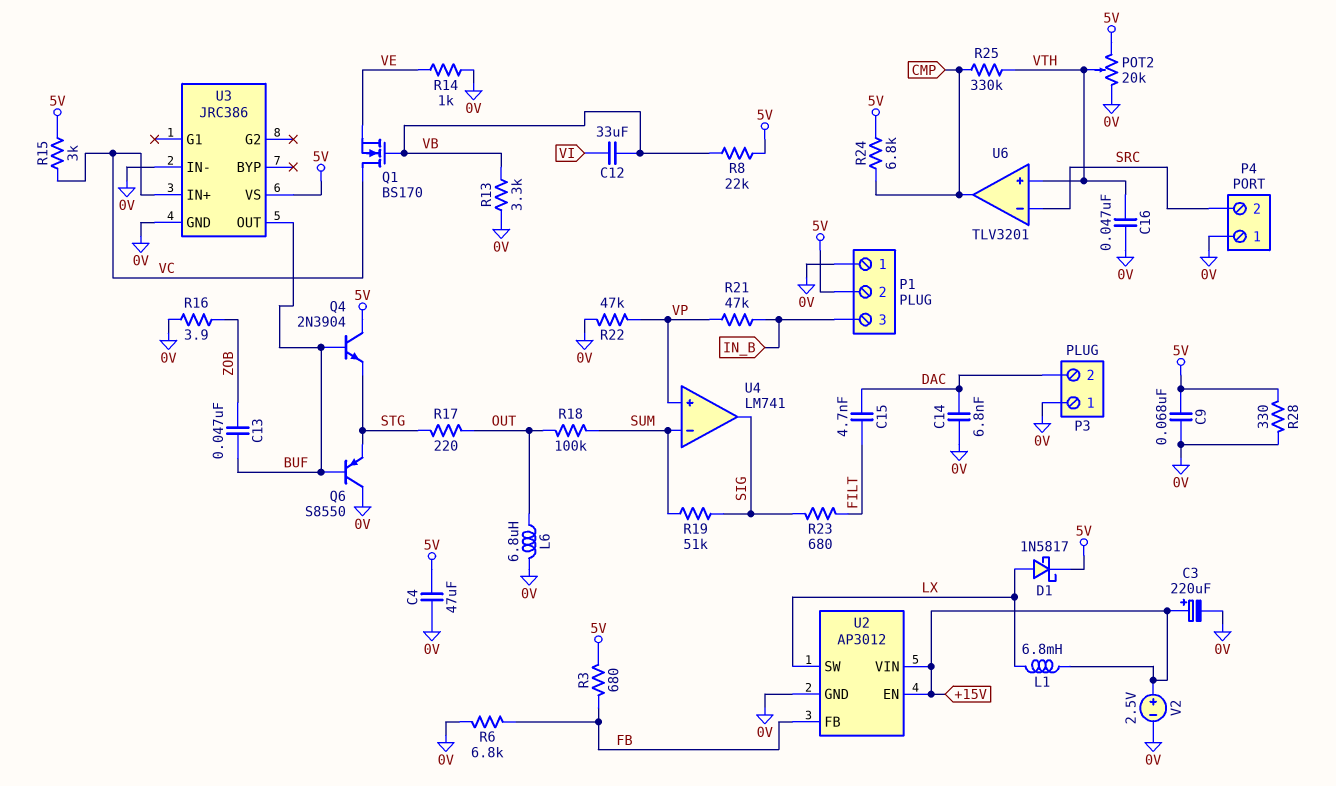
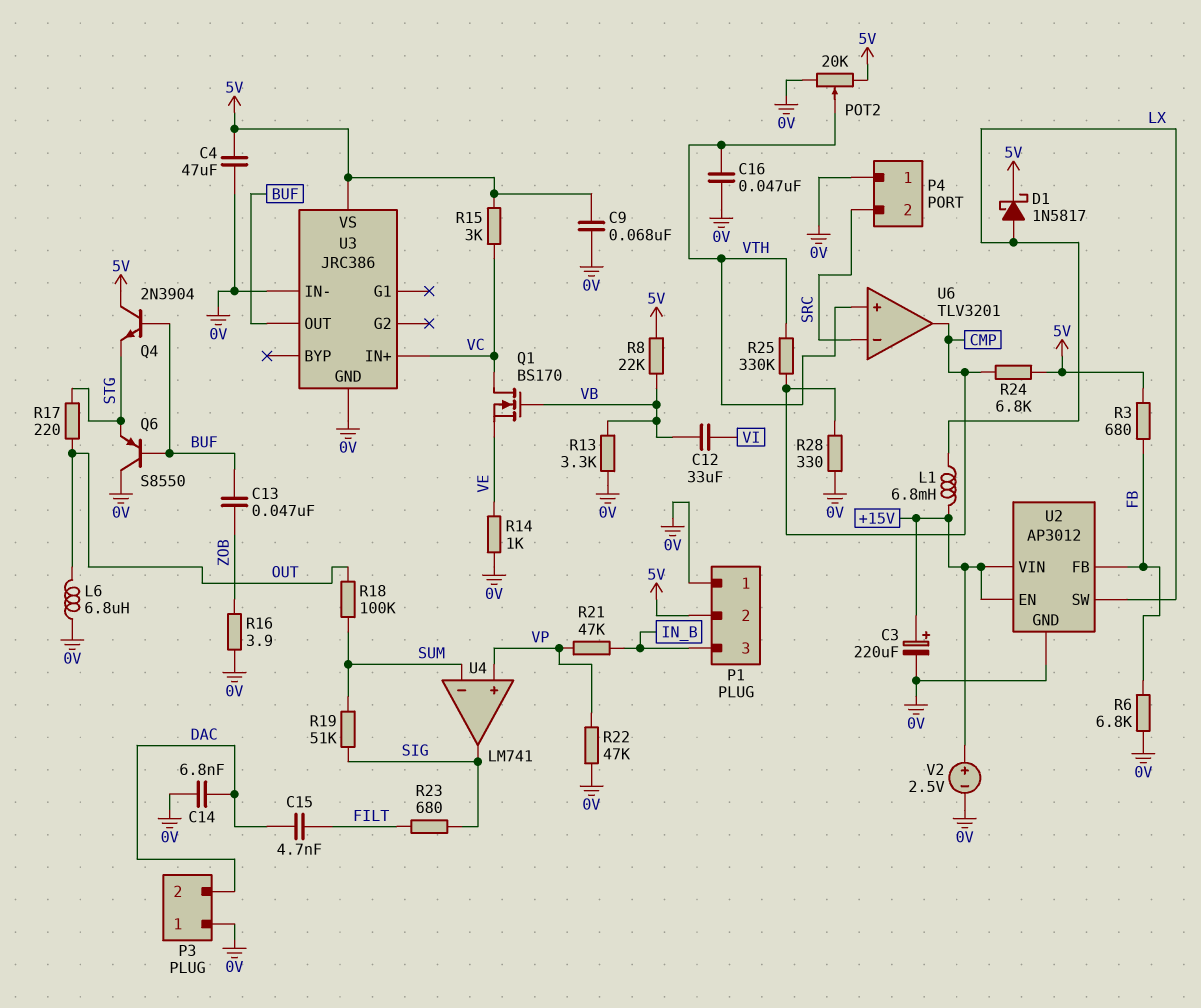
R28: 330 (0V, 5V) -> 330 (0V, CMP)

